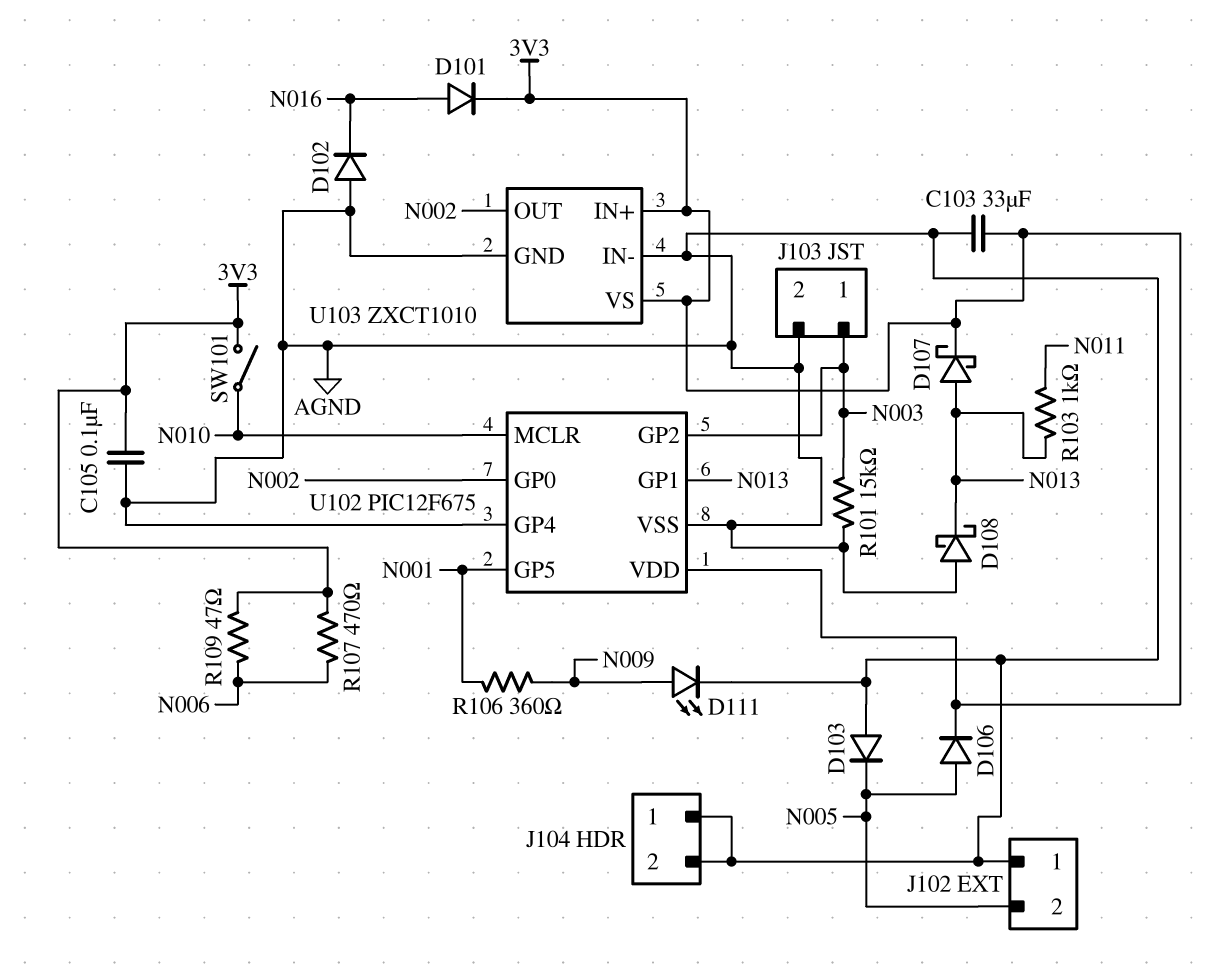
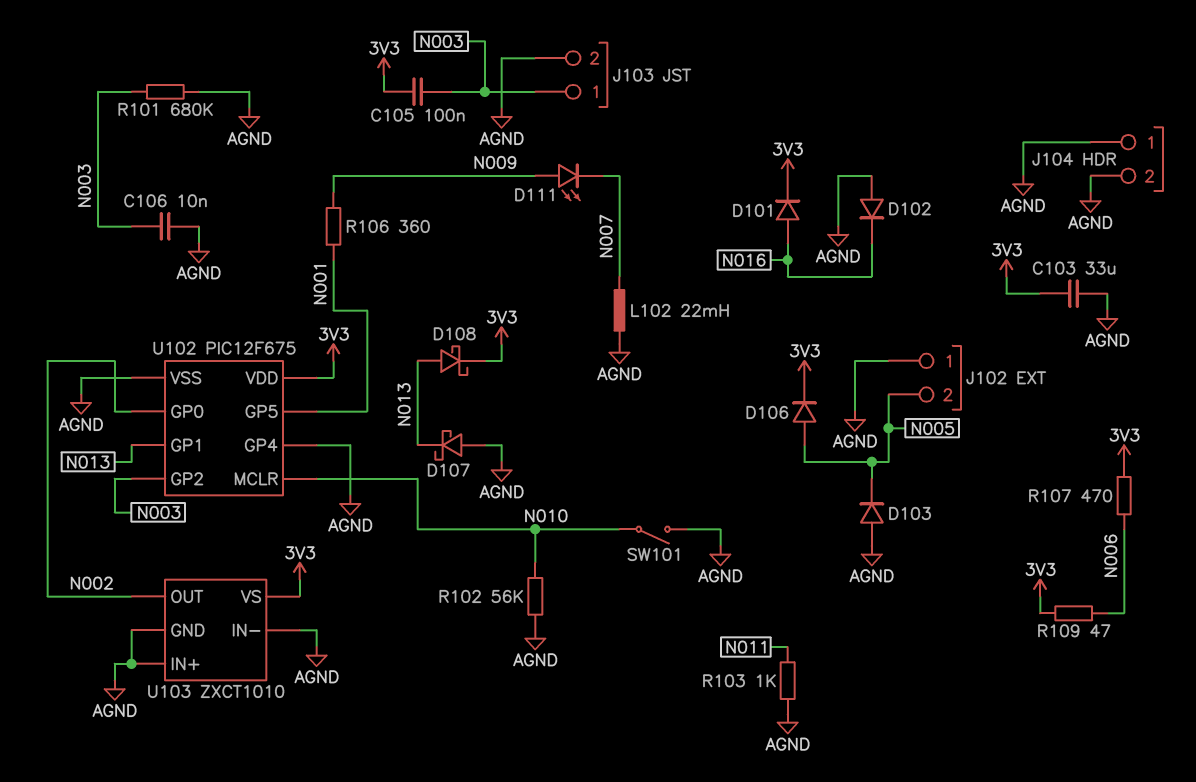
C105: 100nF (3V3, AGND) -> 100nF (3V3, N003)
C106: none -> 10nF (AGND, N003)
D107: schottky (A N013, K 3V3) -> schottky (A AGND, K N013)
D108: schottky (A AGND, K N013) -> schottky (A N013, K 3V3)
D111: LED (A N009, K AGND) -> LED (A N009, K N007)
L102: none -> 22mH (AGND, N007)
R101: 15k (AGND, N003) -> 680k (AGND, N003)
R102: none -> 56k (AGND, N010)
R103: 1k (N011, N013) -> 1k (AGND, N011)
SW101: switch (3V3, N010) -> switch (AGND, N010)
U103 pin IN+: 3V3 -> AGND

